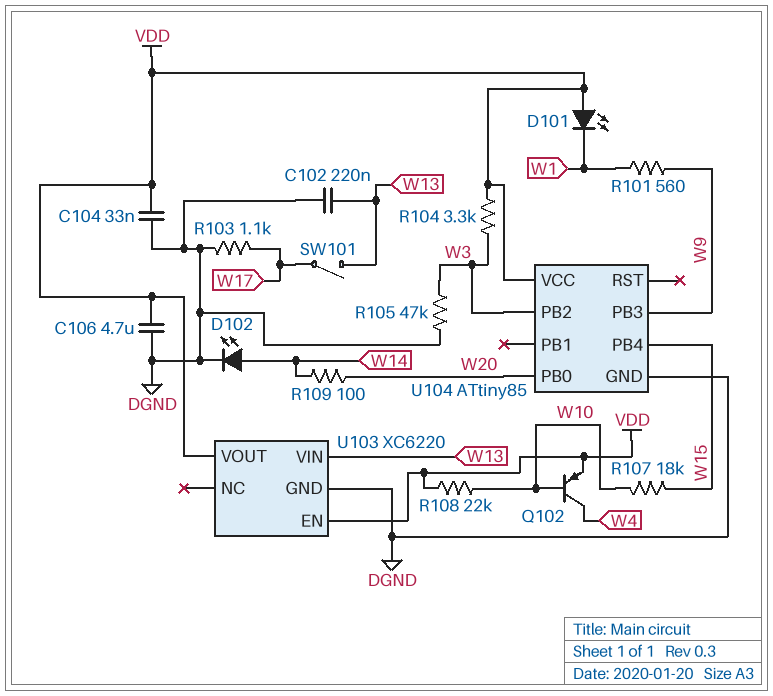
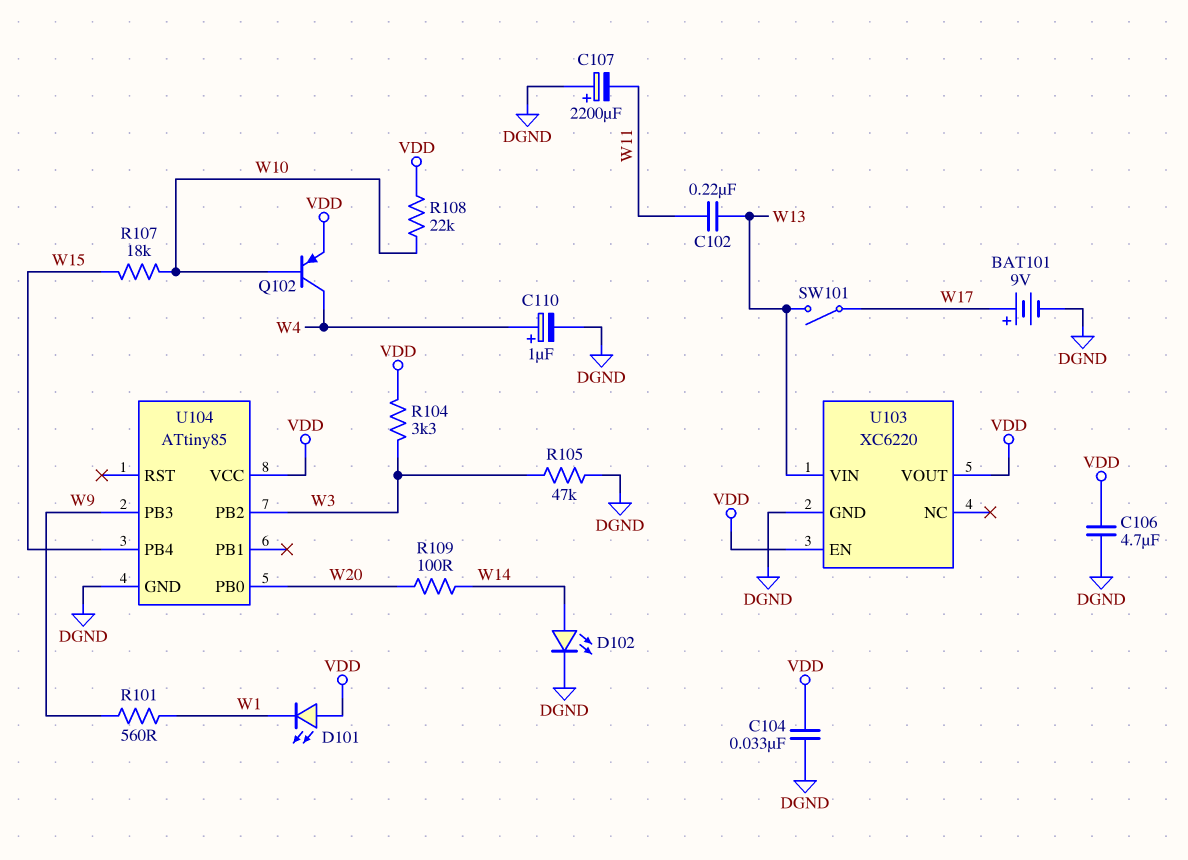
BAT101: none -> 9V (plus W17, minus DGND)
C102: 220nF (DGND, W13) -> 220nF (W11, W13)
C107: none -> 2200uF (plus DGND, minus W11)
C110: none -> 1uF (plus W4, minus DGND)
R103: 1.1k (DGND, W17) -> none

